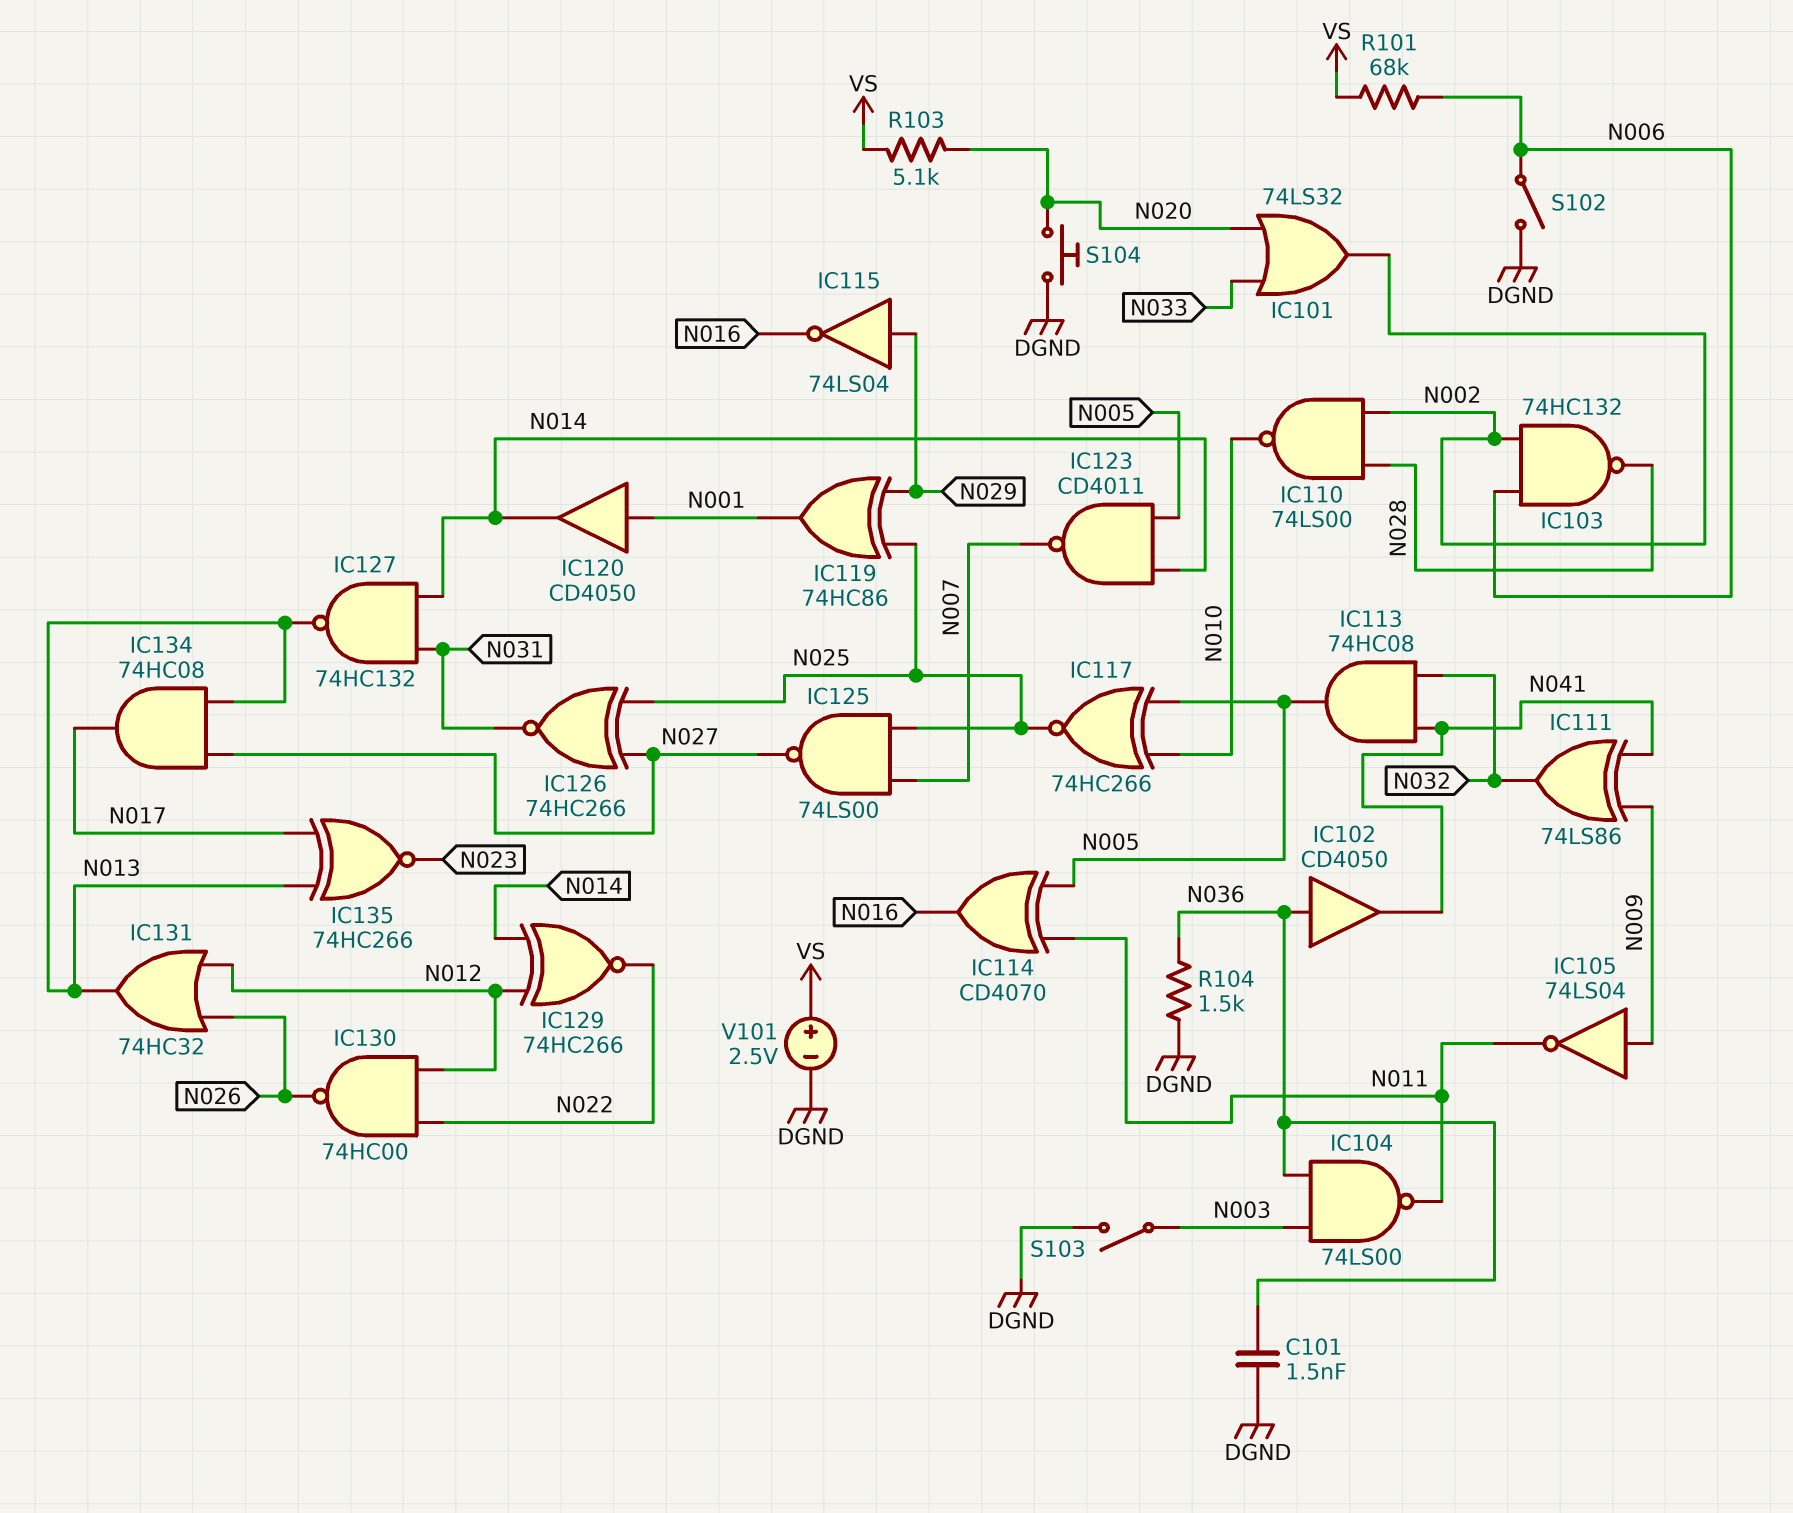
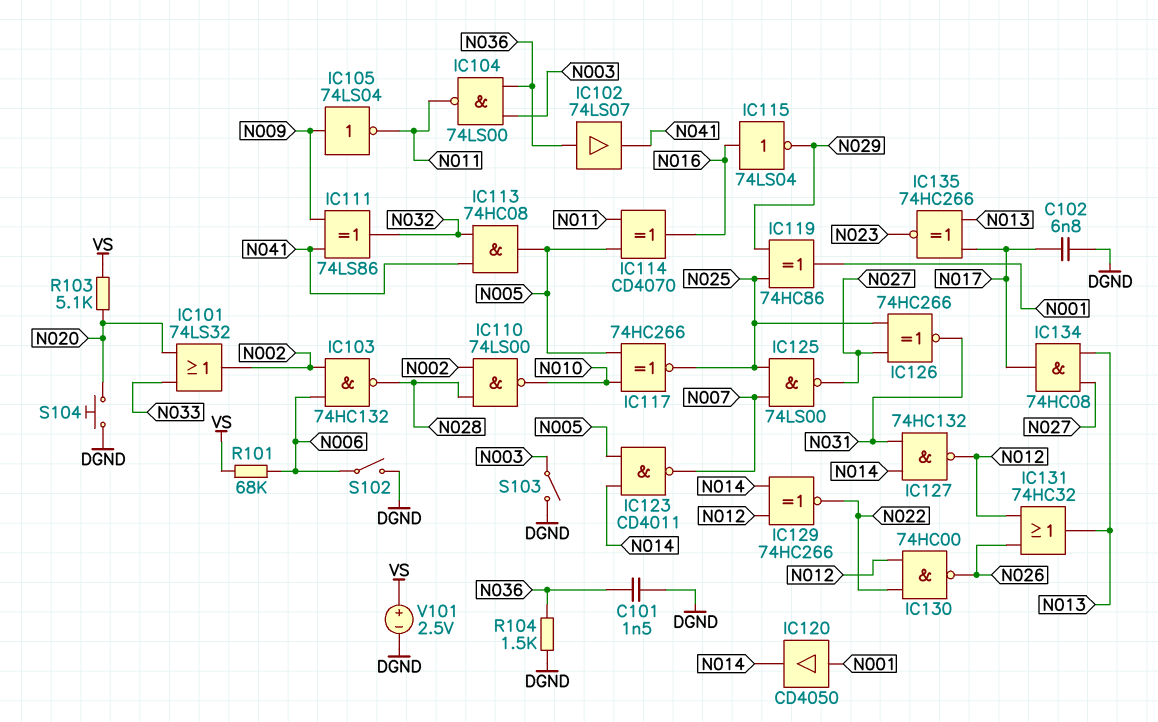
C102: none -> 6.8nF (DGND, N017)
IC102: buffer CD4050 (in N036, out N041) -> buffer 74LS07 (in N036, out N041)
IC115: NOT 74LS04 (in N029, out N016) -> NOT 74LS04 (in N016, out N029)
IC127: NAND 74HC132 (in N014, in N031, out N013) -> NAND 74HC132 (in N014, in N031, out N012)

